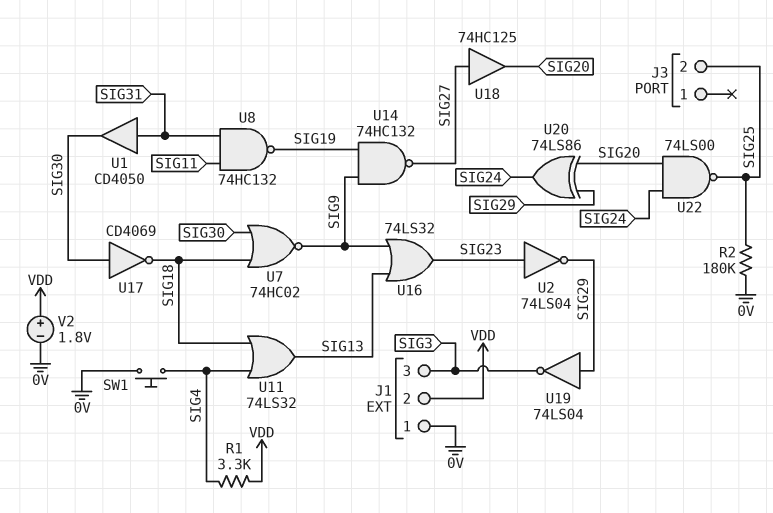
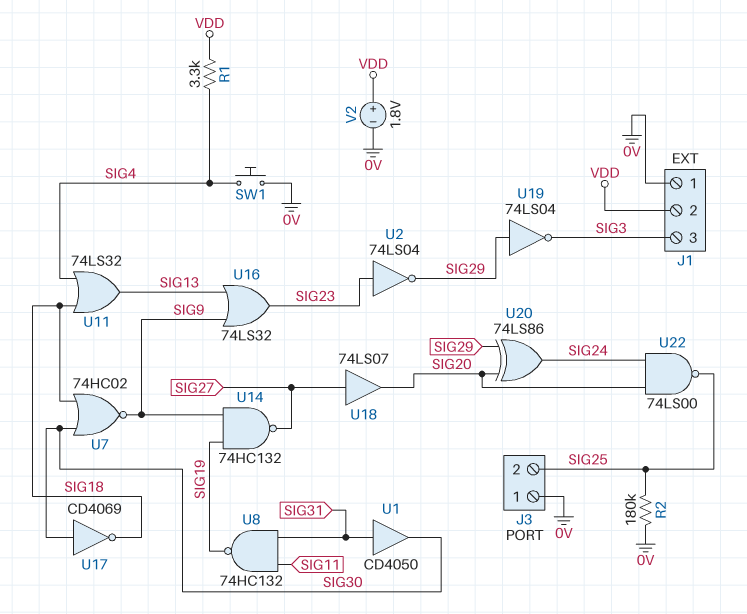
J3 pin 1: none -> 0V
U18: buffer 74HC125 (in SIG27, out SIG20) -> buffer 74LS07 (in SIG27, out SIG20)

